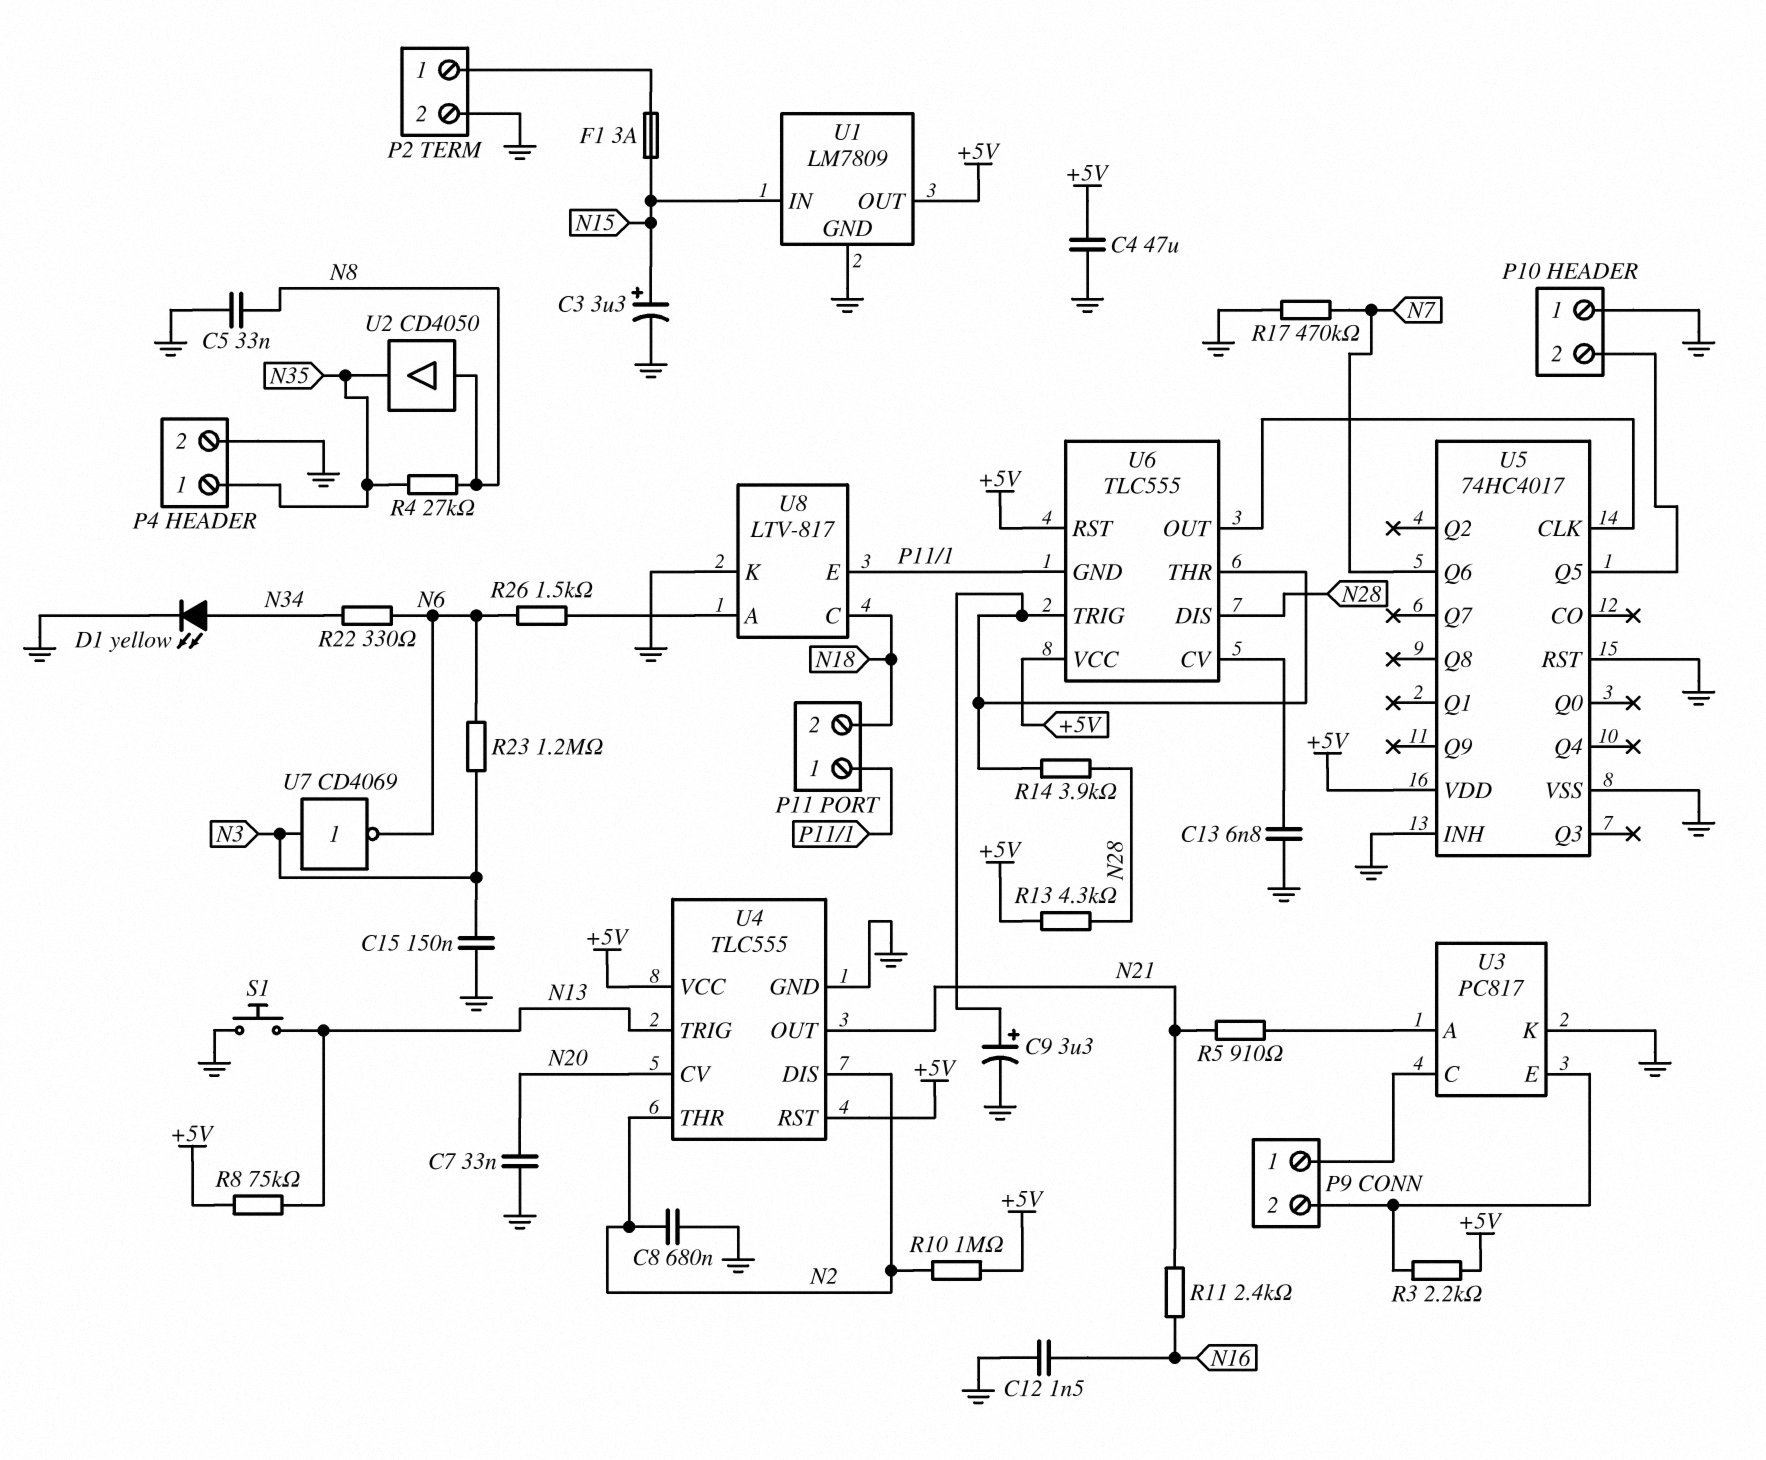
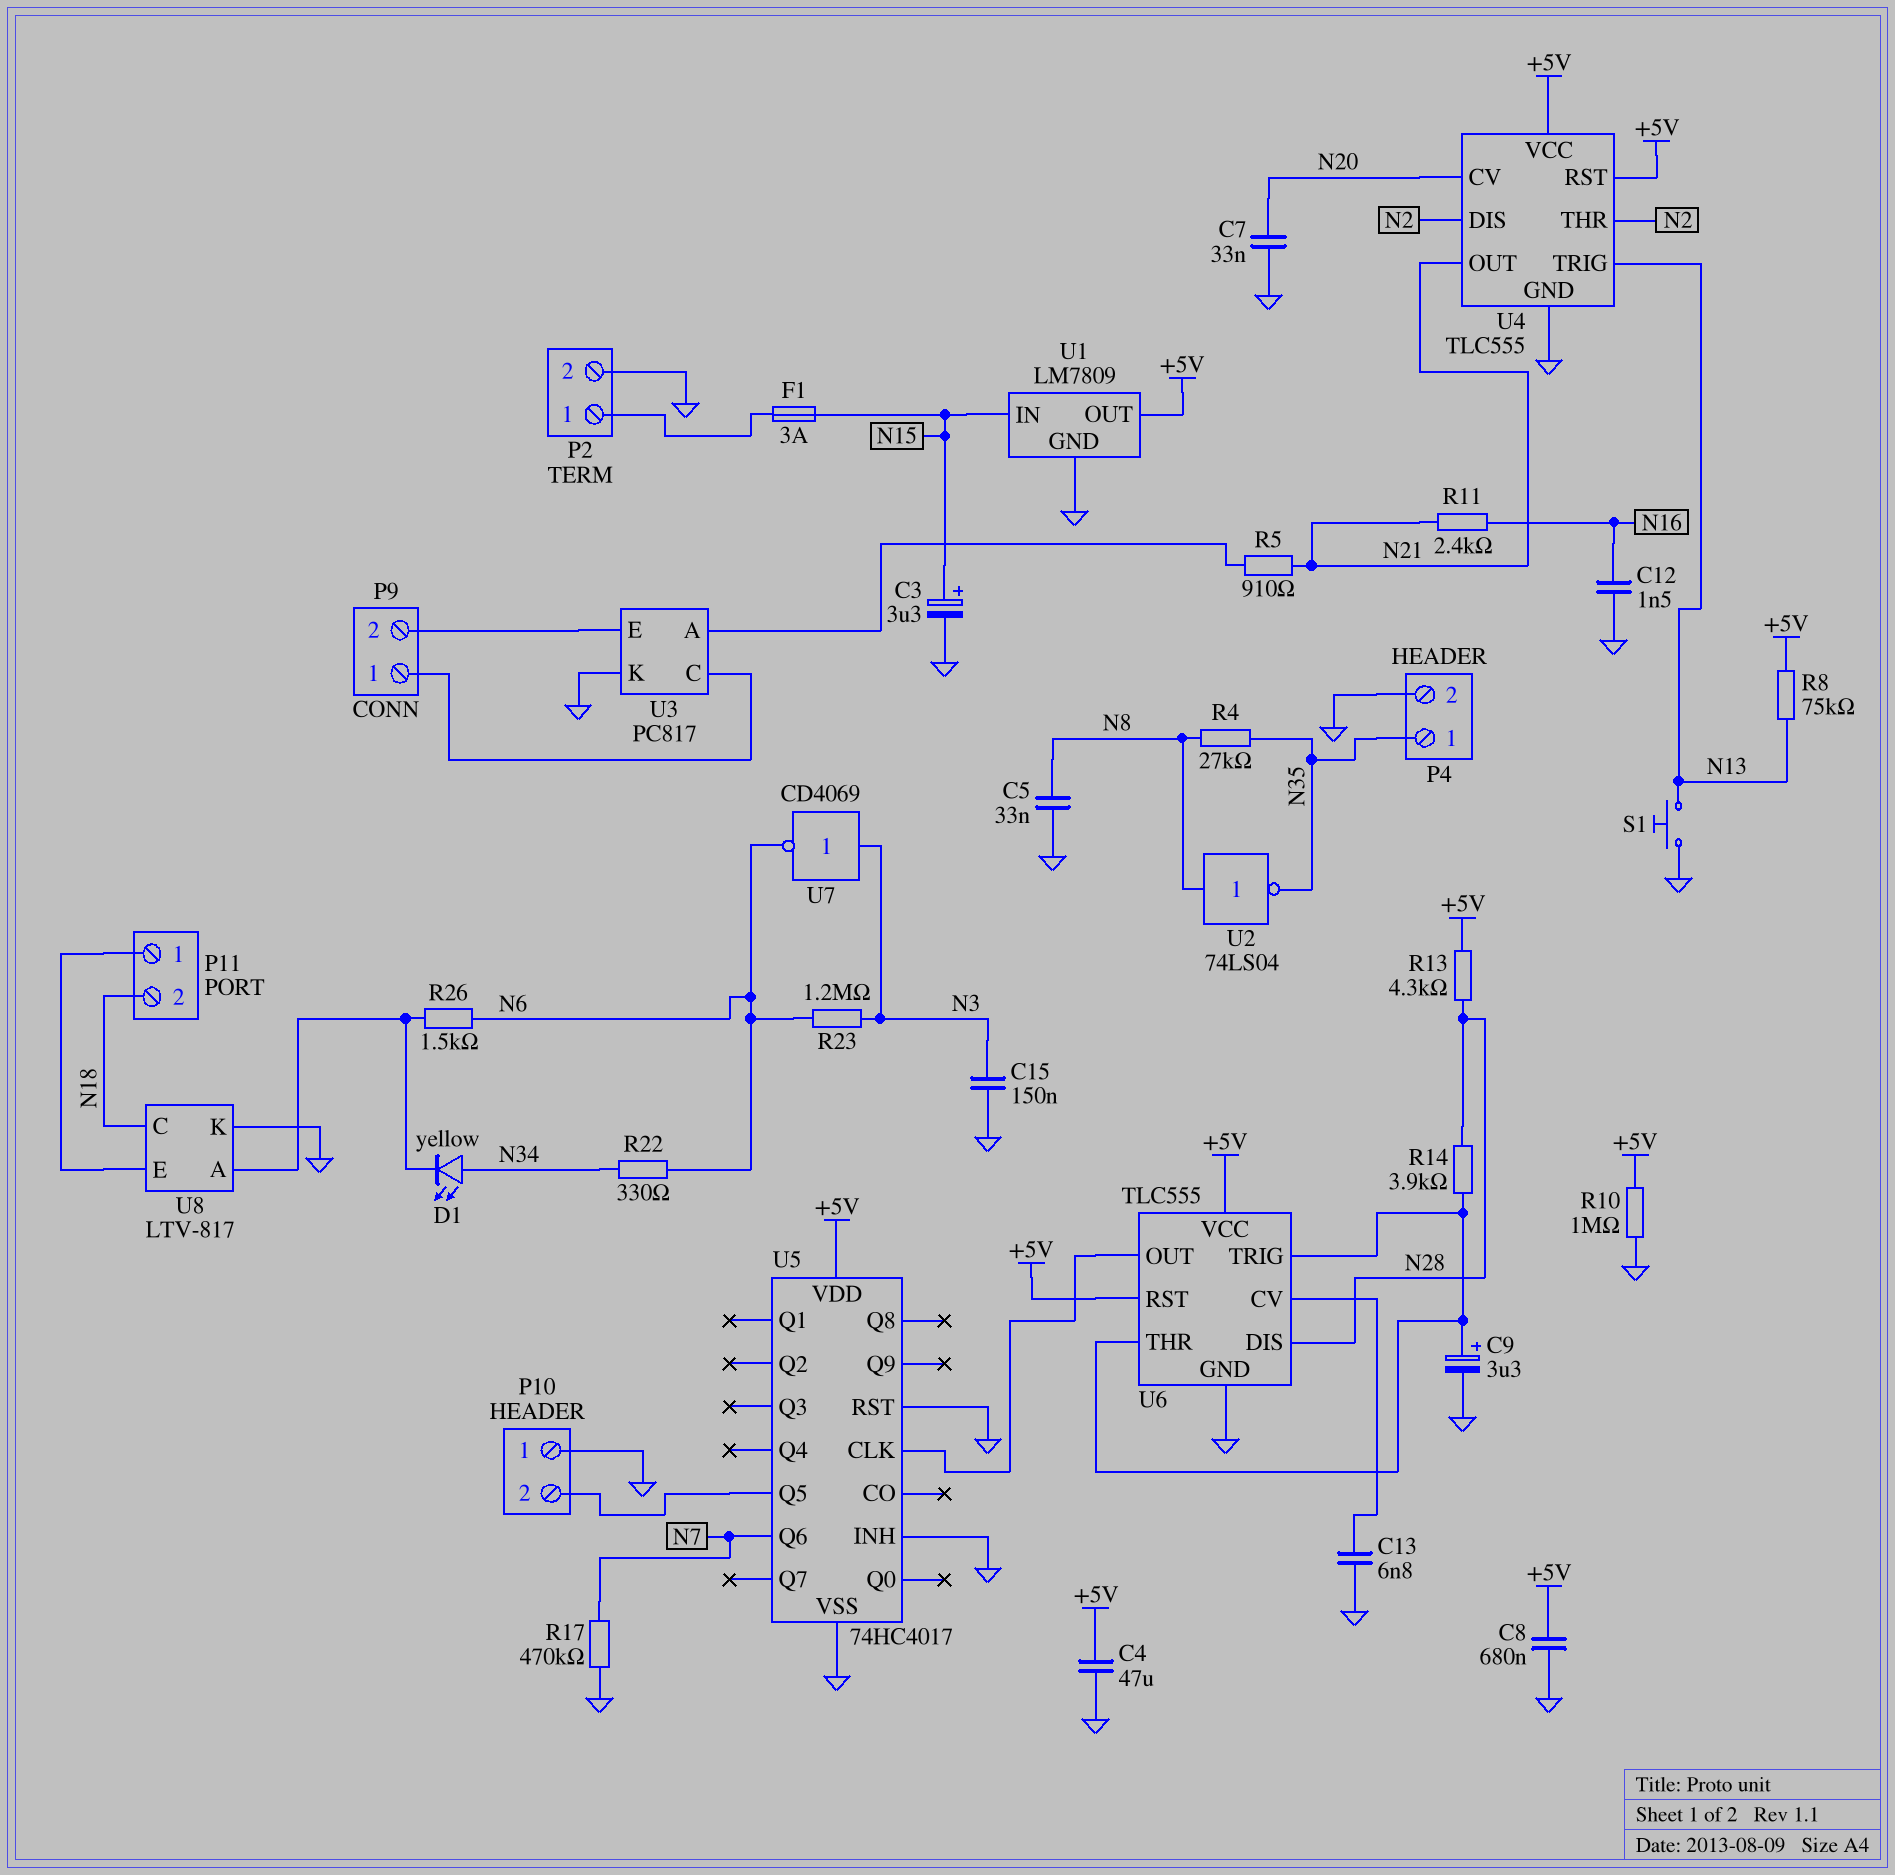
C8: 680nF (GND, N2) -> 680nF (+5V, GND)
D1: LED yellow (A N34, K GND) -> LED yellow (A N34, K U8/A)
R3: 2.2k (+5V, P9/2) -> none
R10: 1M (+5V, N2) -> 1M (+5V, GND)
U2: buffer CD4050 (in N8, out N35) -> NOT 74LS04 (in N8, out N35)
U6 pin GND: P11/1 -> GND

